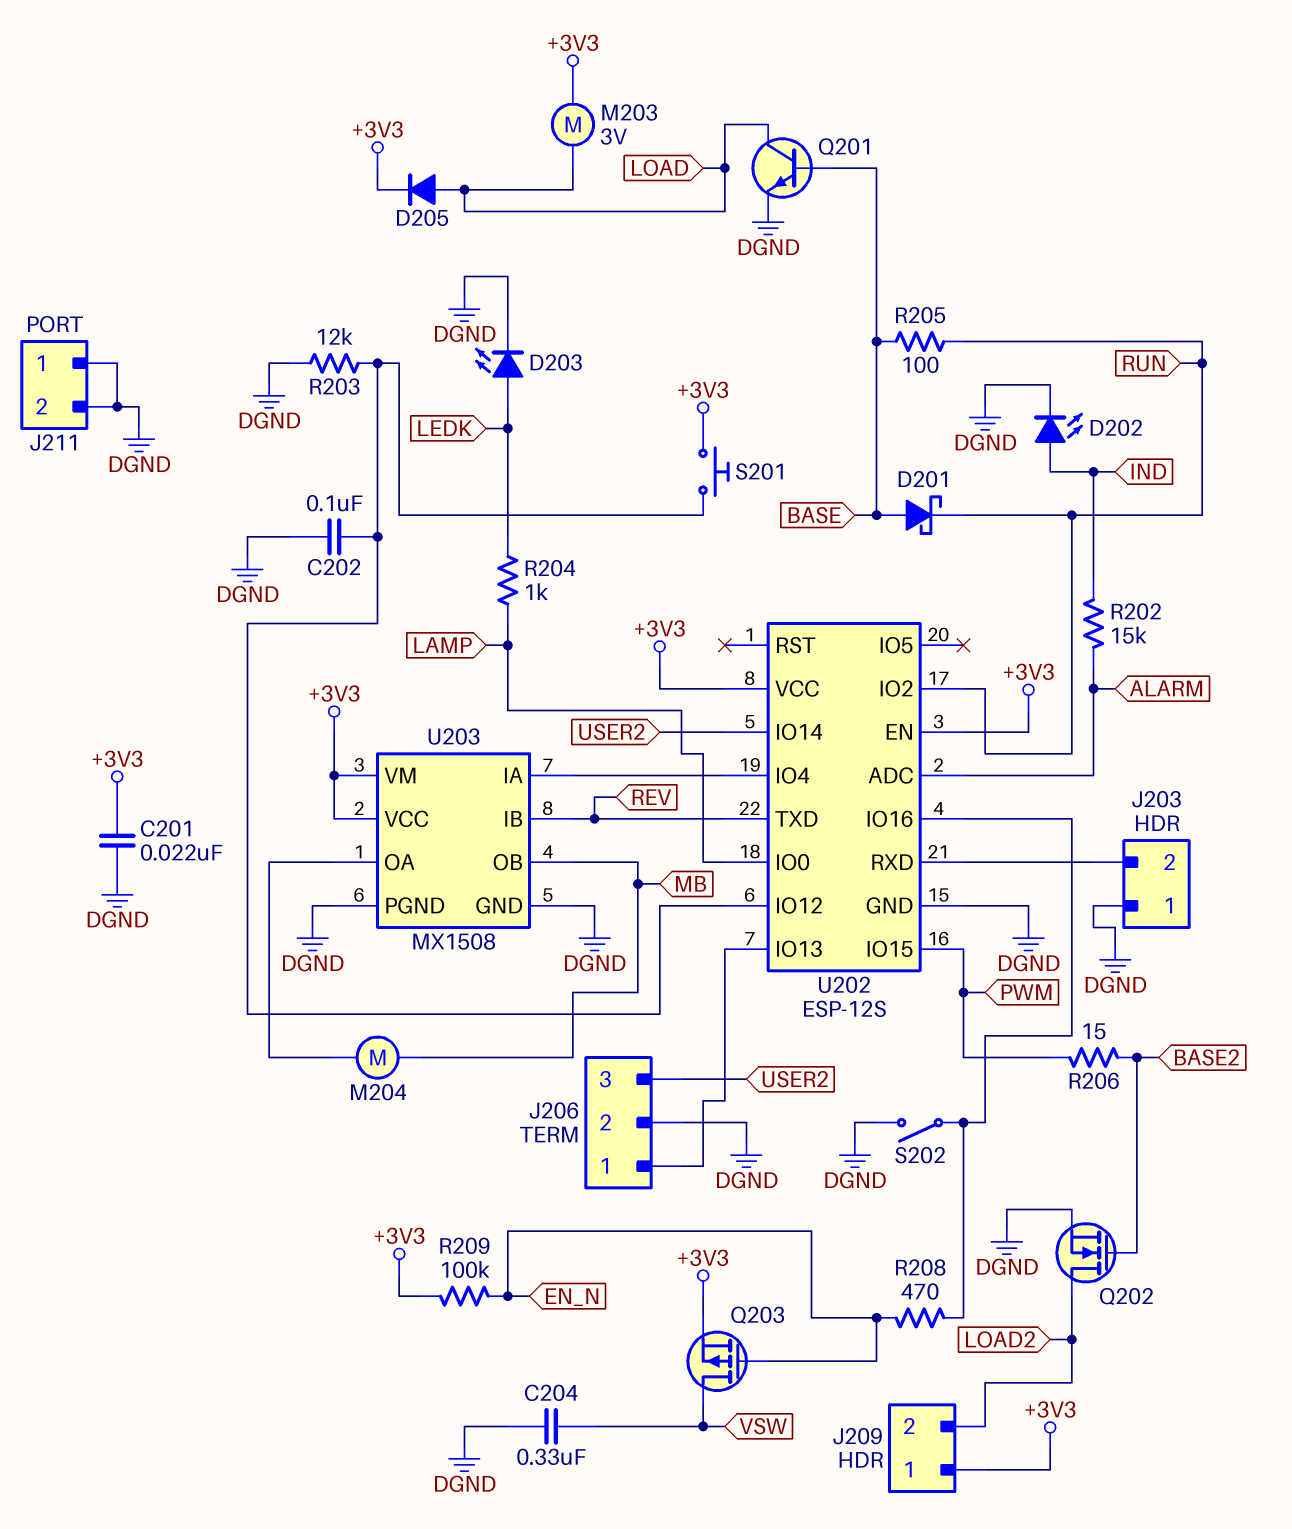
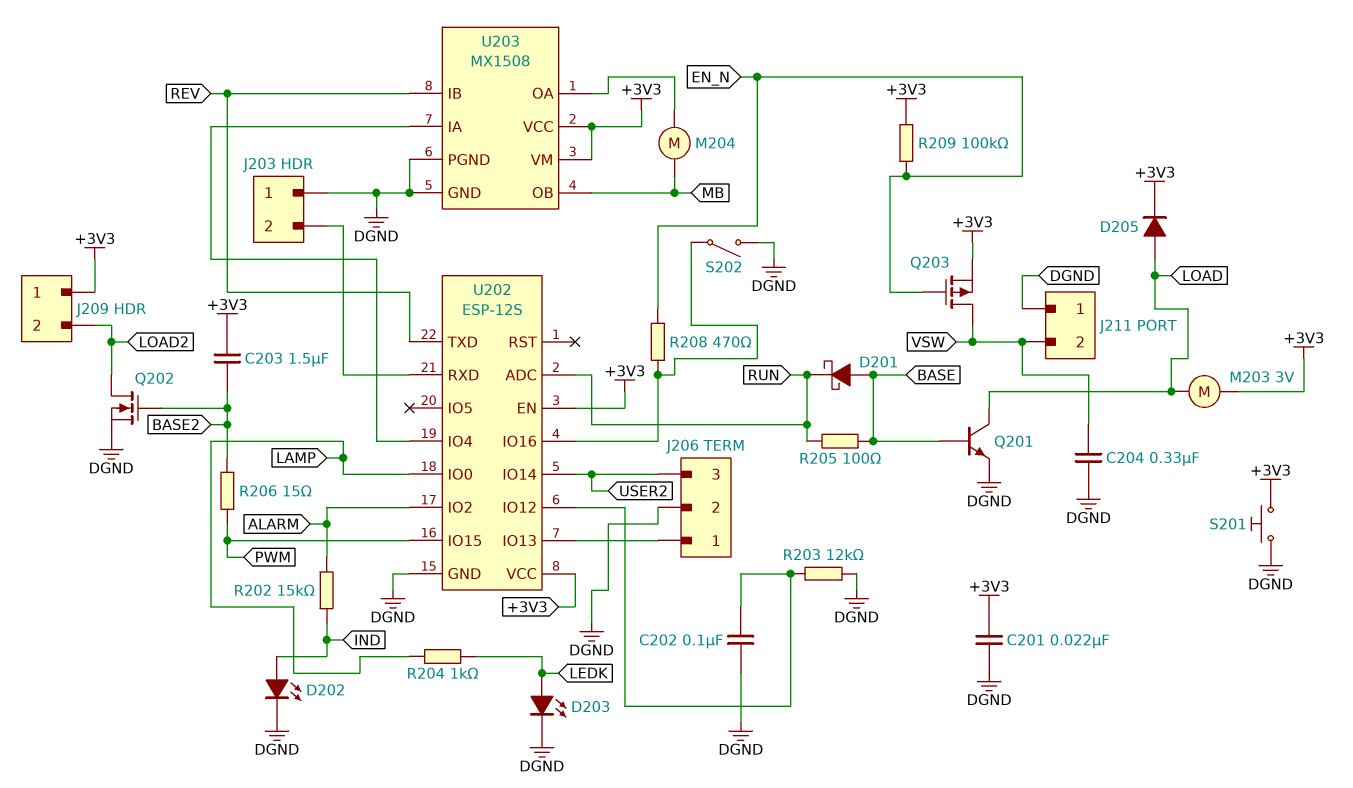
C203: none -> 1.5uF (+3V3, BASE2)
J211 pin 2: DGND -> VSW
S201: button (+3V3, U202/IO12) -> button (+3V3, DGND)
U202 pin ADC: ALARM -> RUN
U202 pin IO2: RUN -> ALARM

